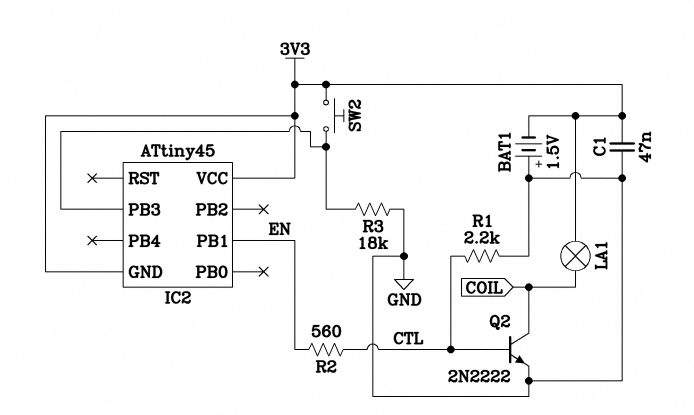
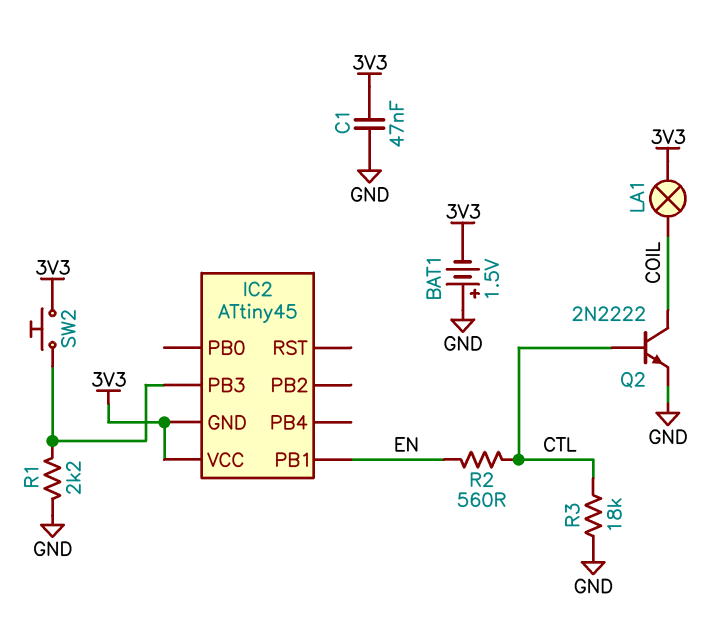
R1: 2.2k (CTL, GND) -> 2.2k (GND, IC2/PB3)
R3: 18k (GND, IC2/PB3) -> 18k (CTL, GND)

